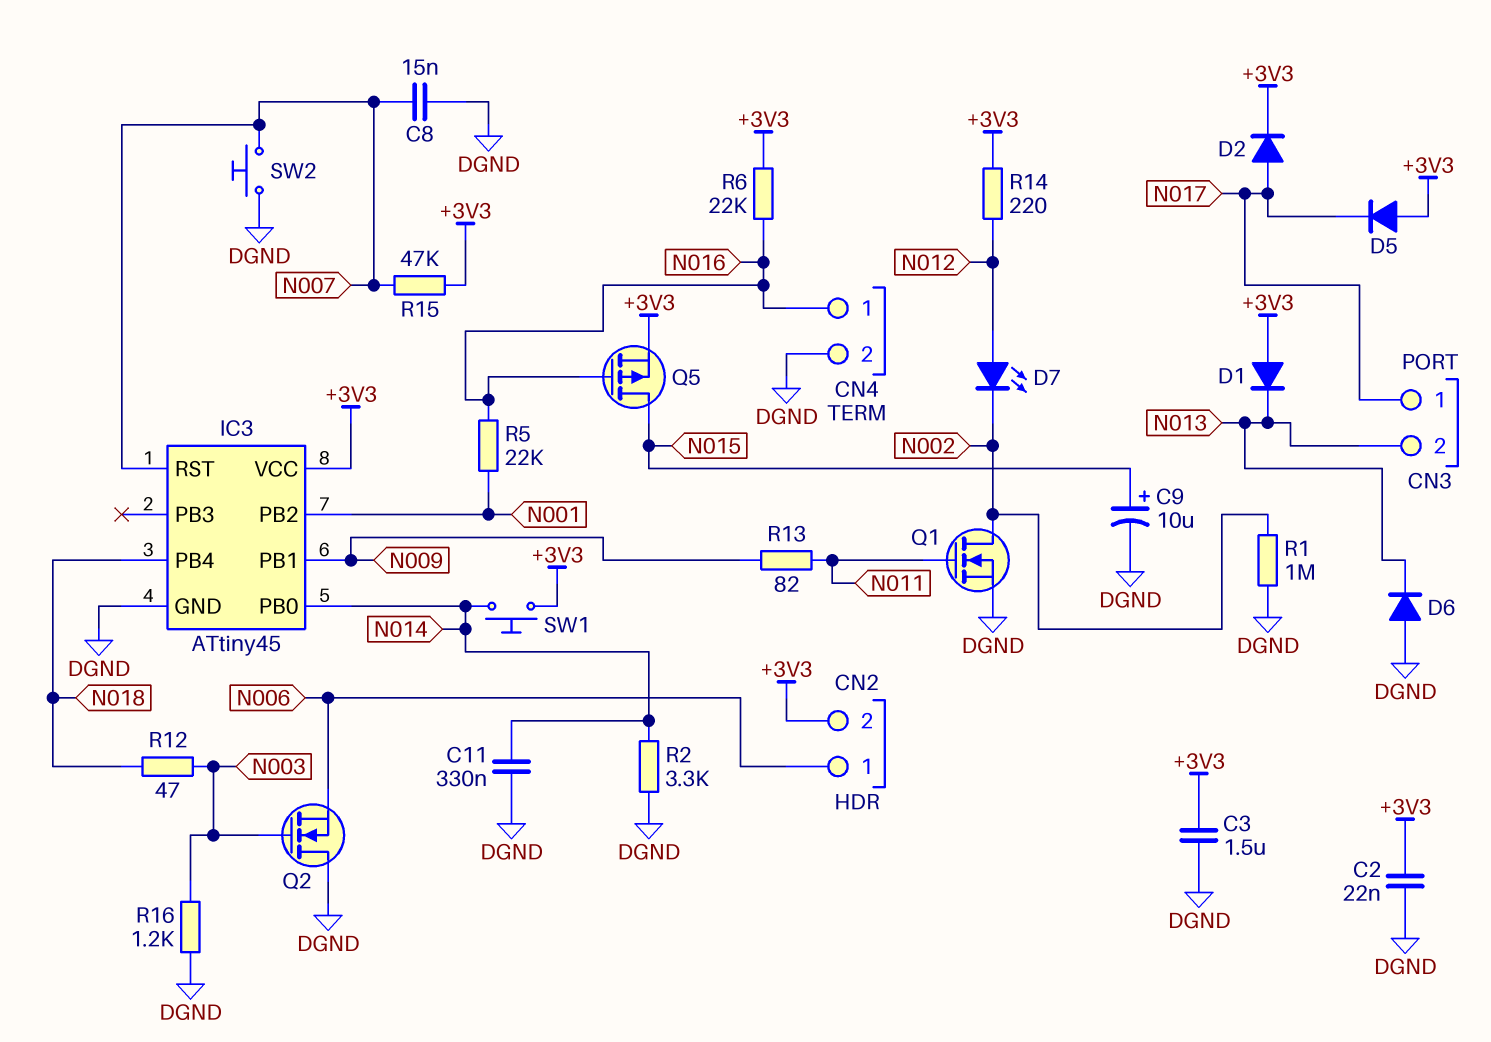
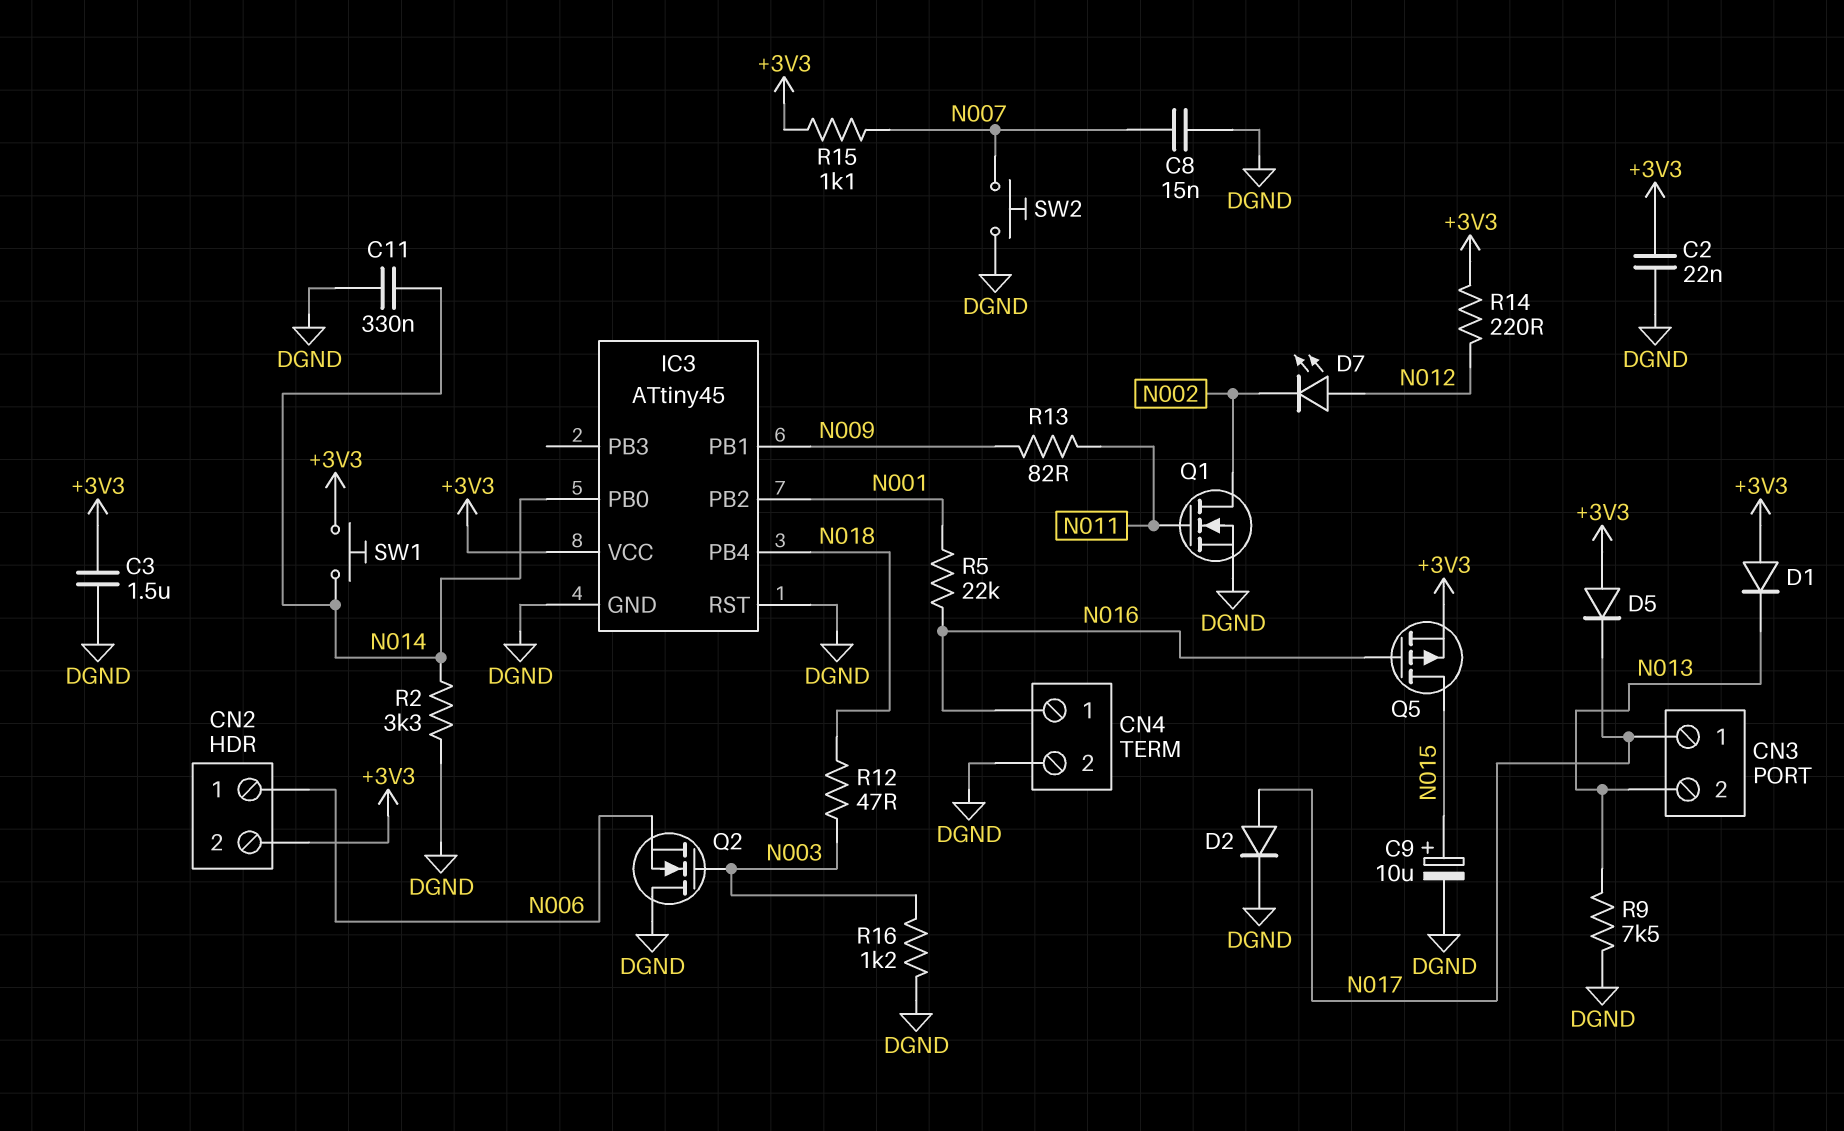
D2: diode (A N017, K +3V3) -> diode (A N017, K DGND)
D6: diode (A DGND, K N013) -> none
IC3 pin RST: N007 -> DGND
R1: 1M (DGND, N002) -> none
R6: 22k (+3V3, N016) -> none
R9: none -> 7.5k (DGND, N013)
R15: 47k (+3V3, N007) -> 1.1k (+3V3, N007)

